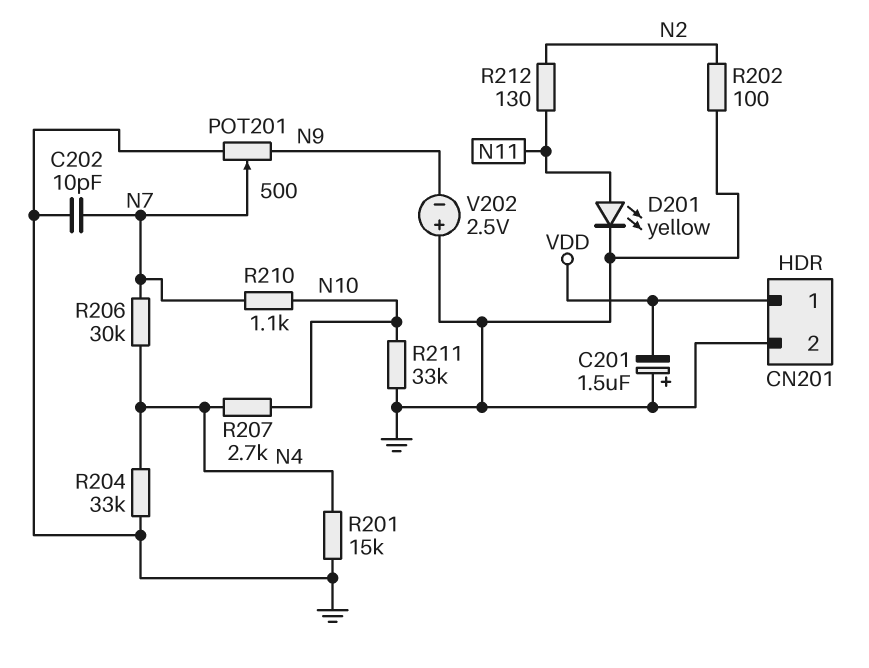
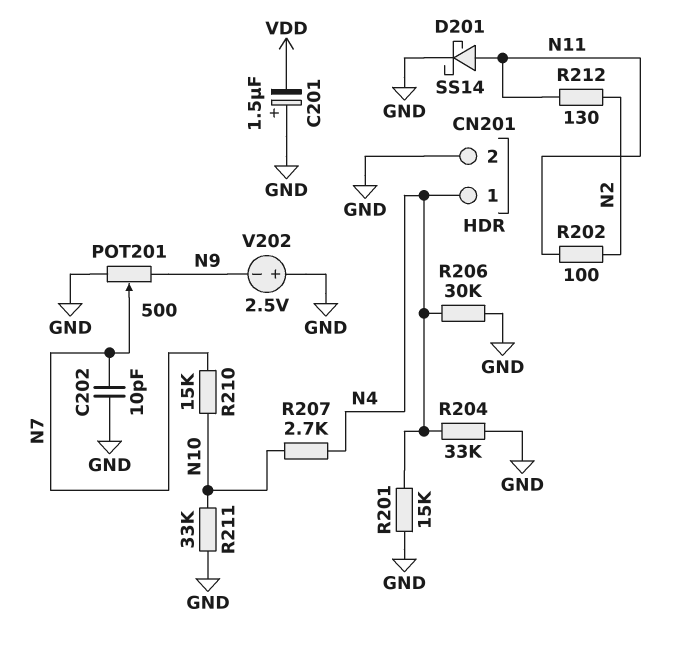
CN201 pin 1: VDD -> N4
D201: LED yellow (A N11, K GND) -> schottky SS14 (A N11, K GND)
R202: 100 (GND, N2) -> 100 (N2, N11)
R206: 30k (N4, N7) -> 30k (GND, N4)
R210: 1.1k (N7, N10) -> 15k (N7, N10)

